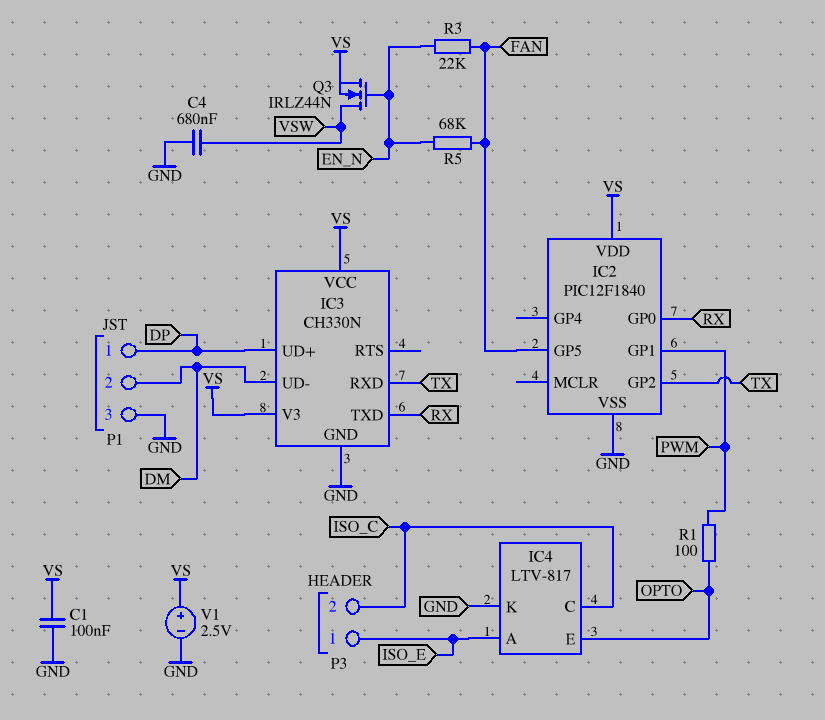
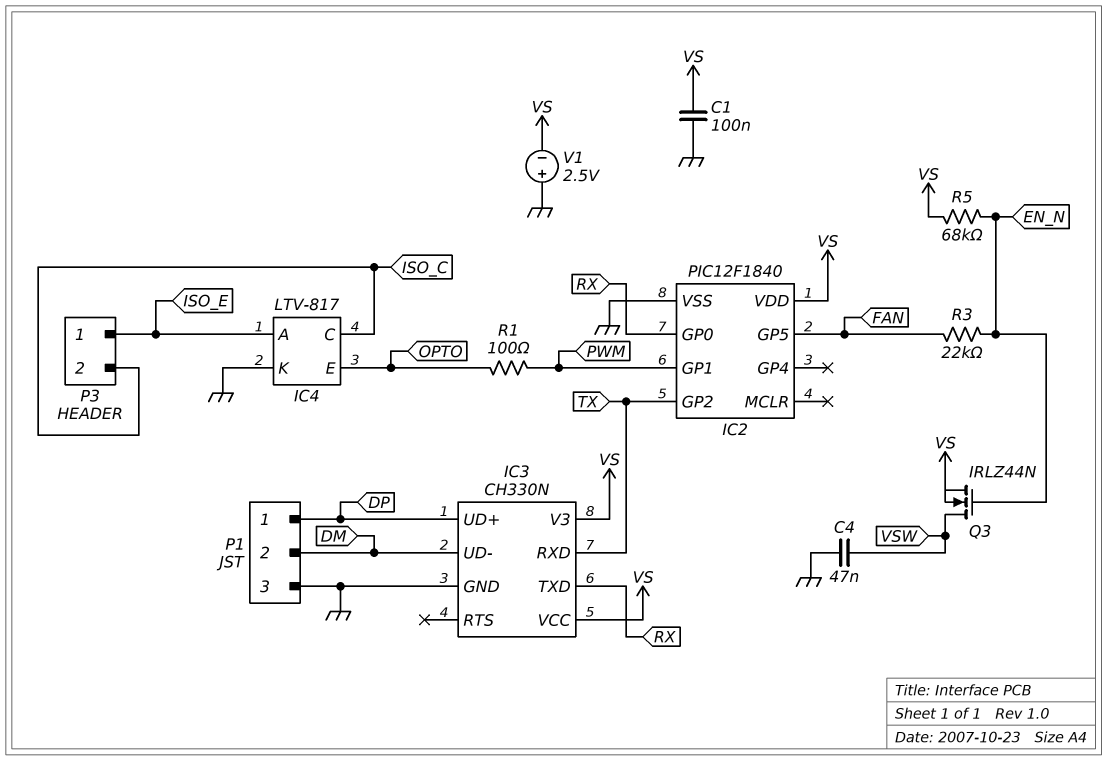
C4: 680nF (GND, VSW) -> 47nF (GND, VSW)
R5: 68k (EN_N, FAN) -> 68k (EN_N, VS)
V1: 2.5V (plus VS, minus GND) -> 2.5V (plus GND, minus VS)

